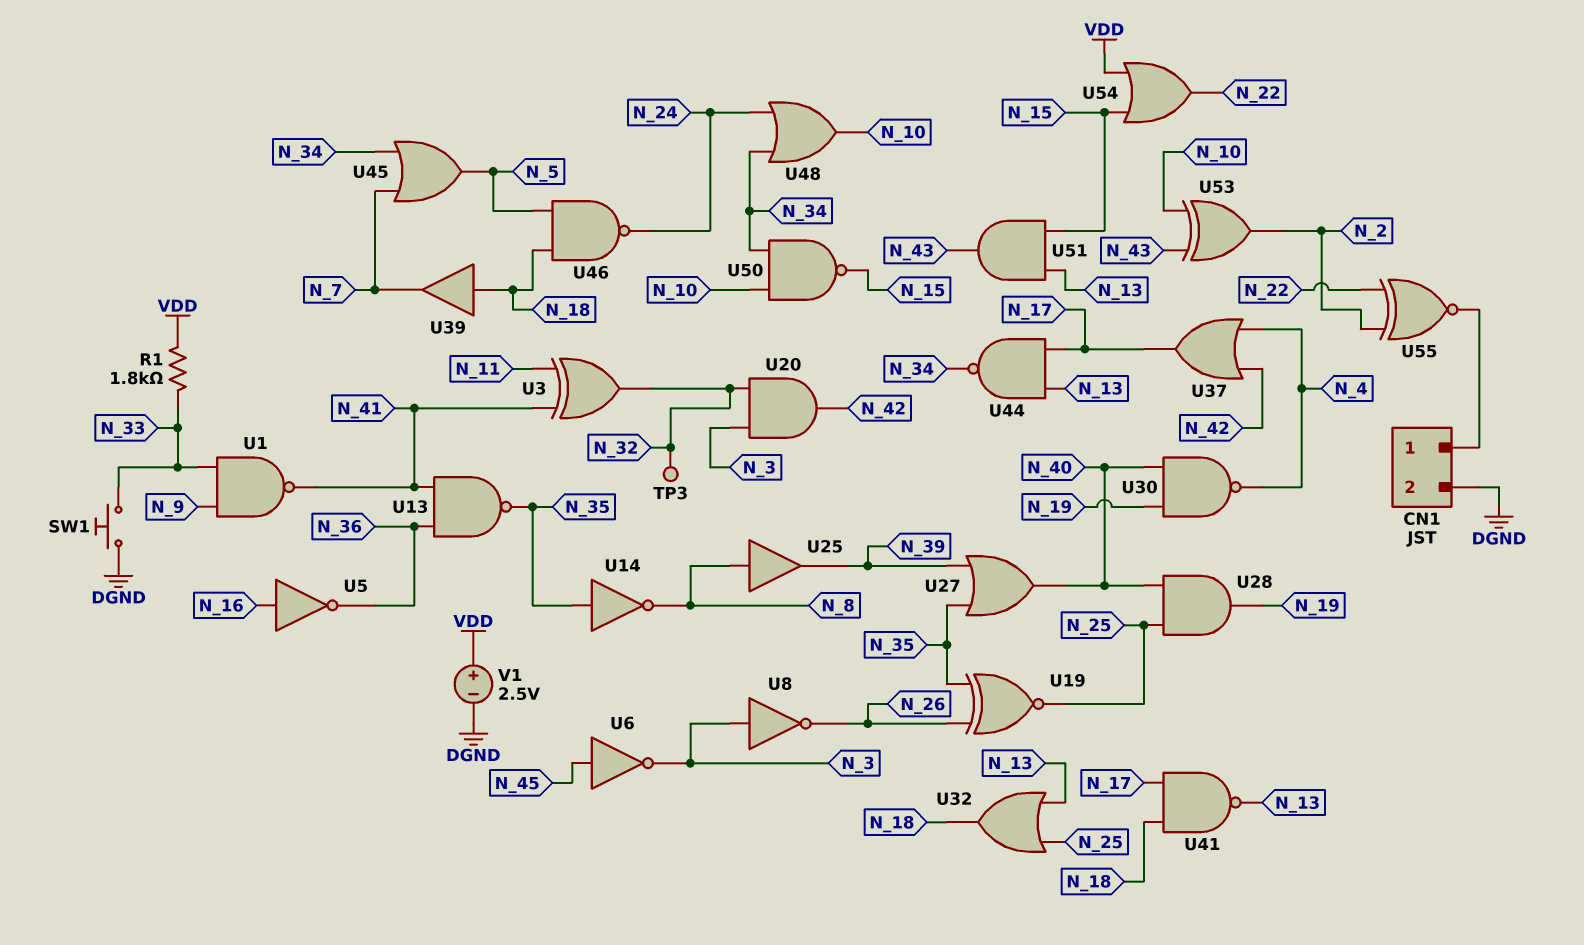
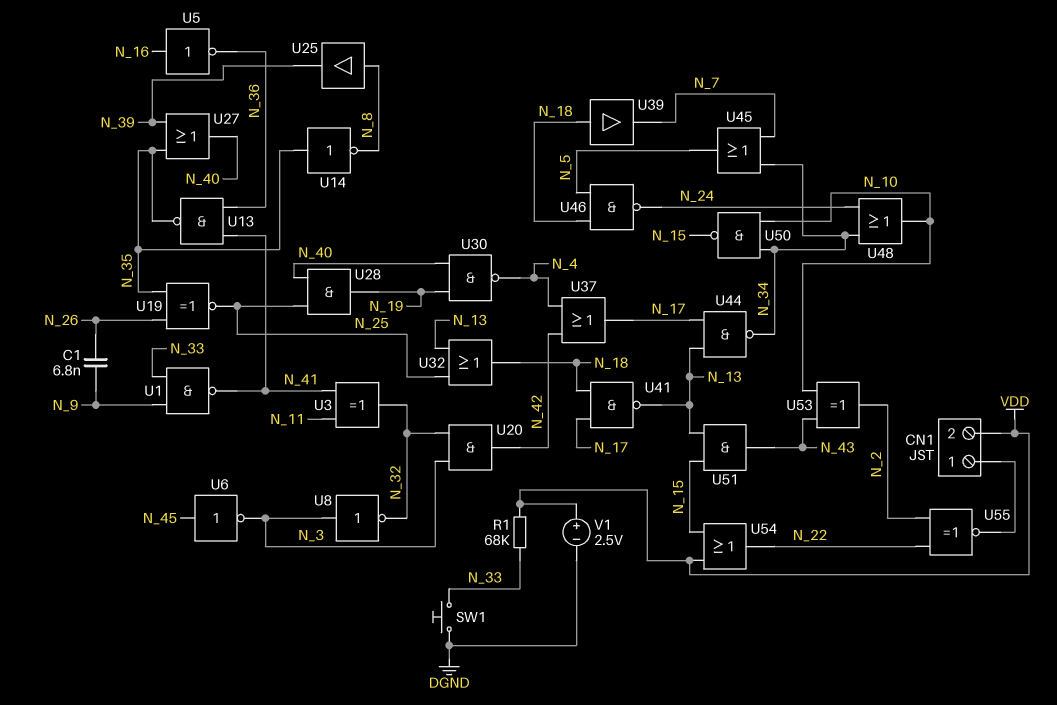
C1: none -> 6.8nF (N_9, N_26)
CN1 pin 2: DGND -> VDD
R1: 1.8k (N_33, VDD) -> 68k (N_33, VDD)
TP3: test point (N_32) -> none
U8: NOT (in N_3, out N_26) -> NOT (in N_3, out N_32)

